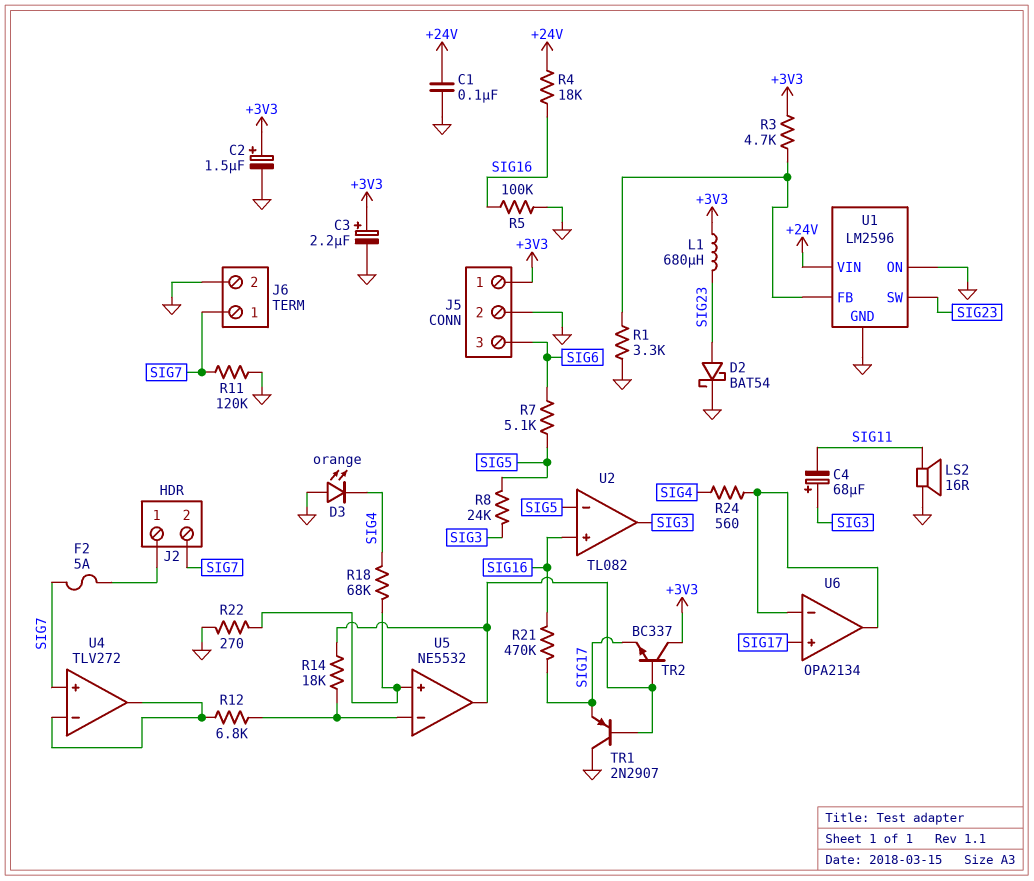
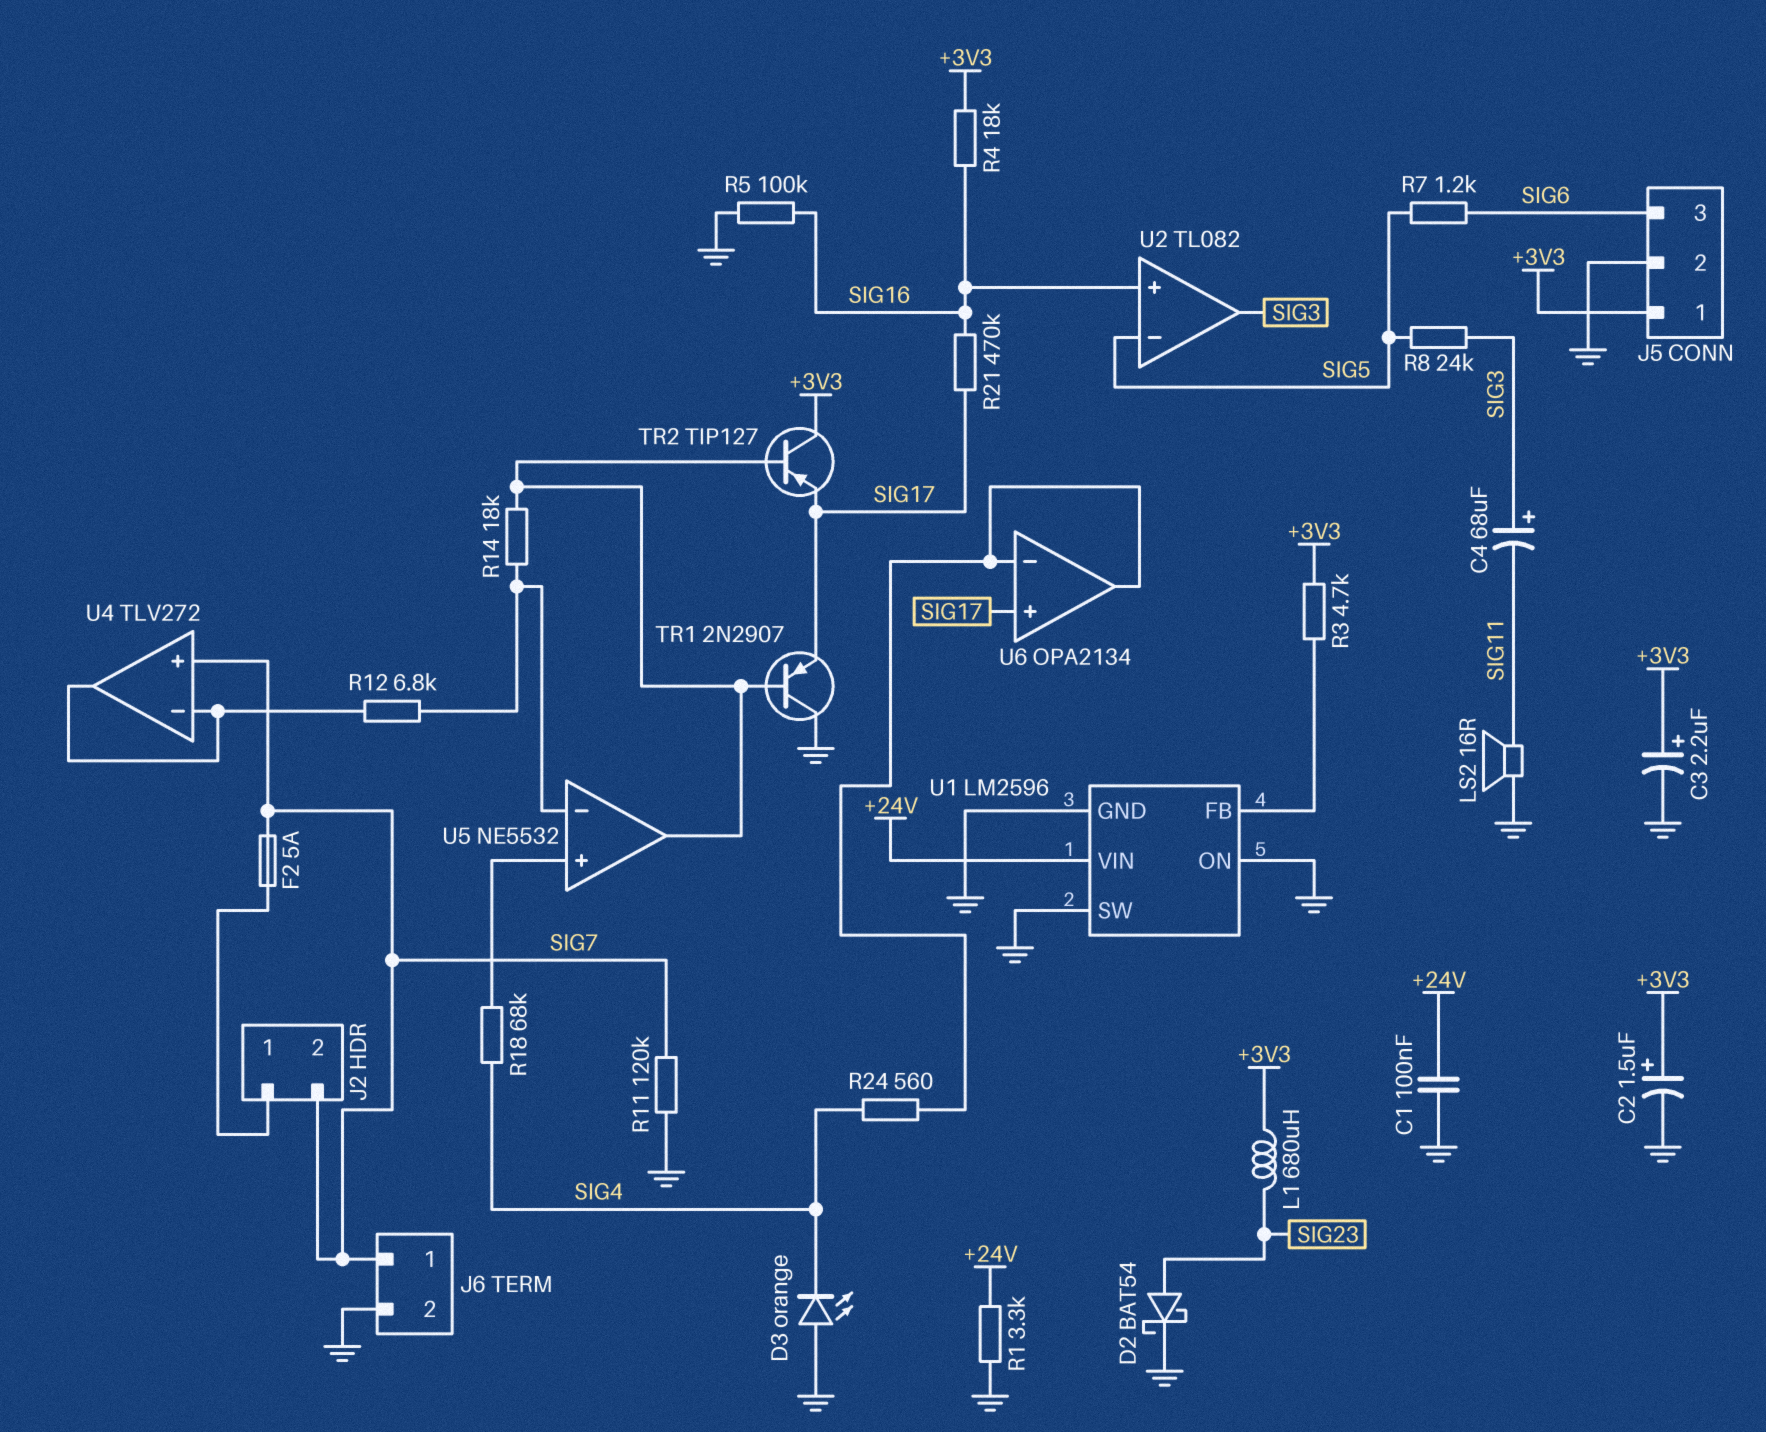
R1: 3.3k (GND, U1/FB) -> 3.3k (+24V, GND)
R4: 18k (+24V, SIG16) -> 18k (+3V3, SIG16)
R7: 5.1k (SIG5, SIG6) -> 1.2k (SIG5, SIG6)
R22: 270 (GND, U5/in+) -> none
TR2: NPN BC337 (B U5/out, C +3V3, E SIG17) -> PNP TIP127 (B U5/out, C +3V3, E SIG17)
U1 pin SW: SIG23 -> GND

